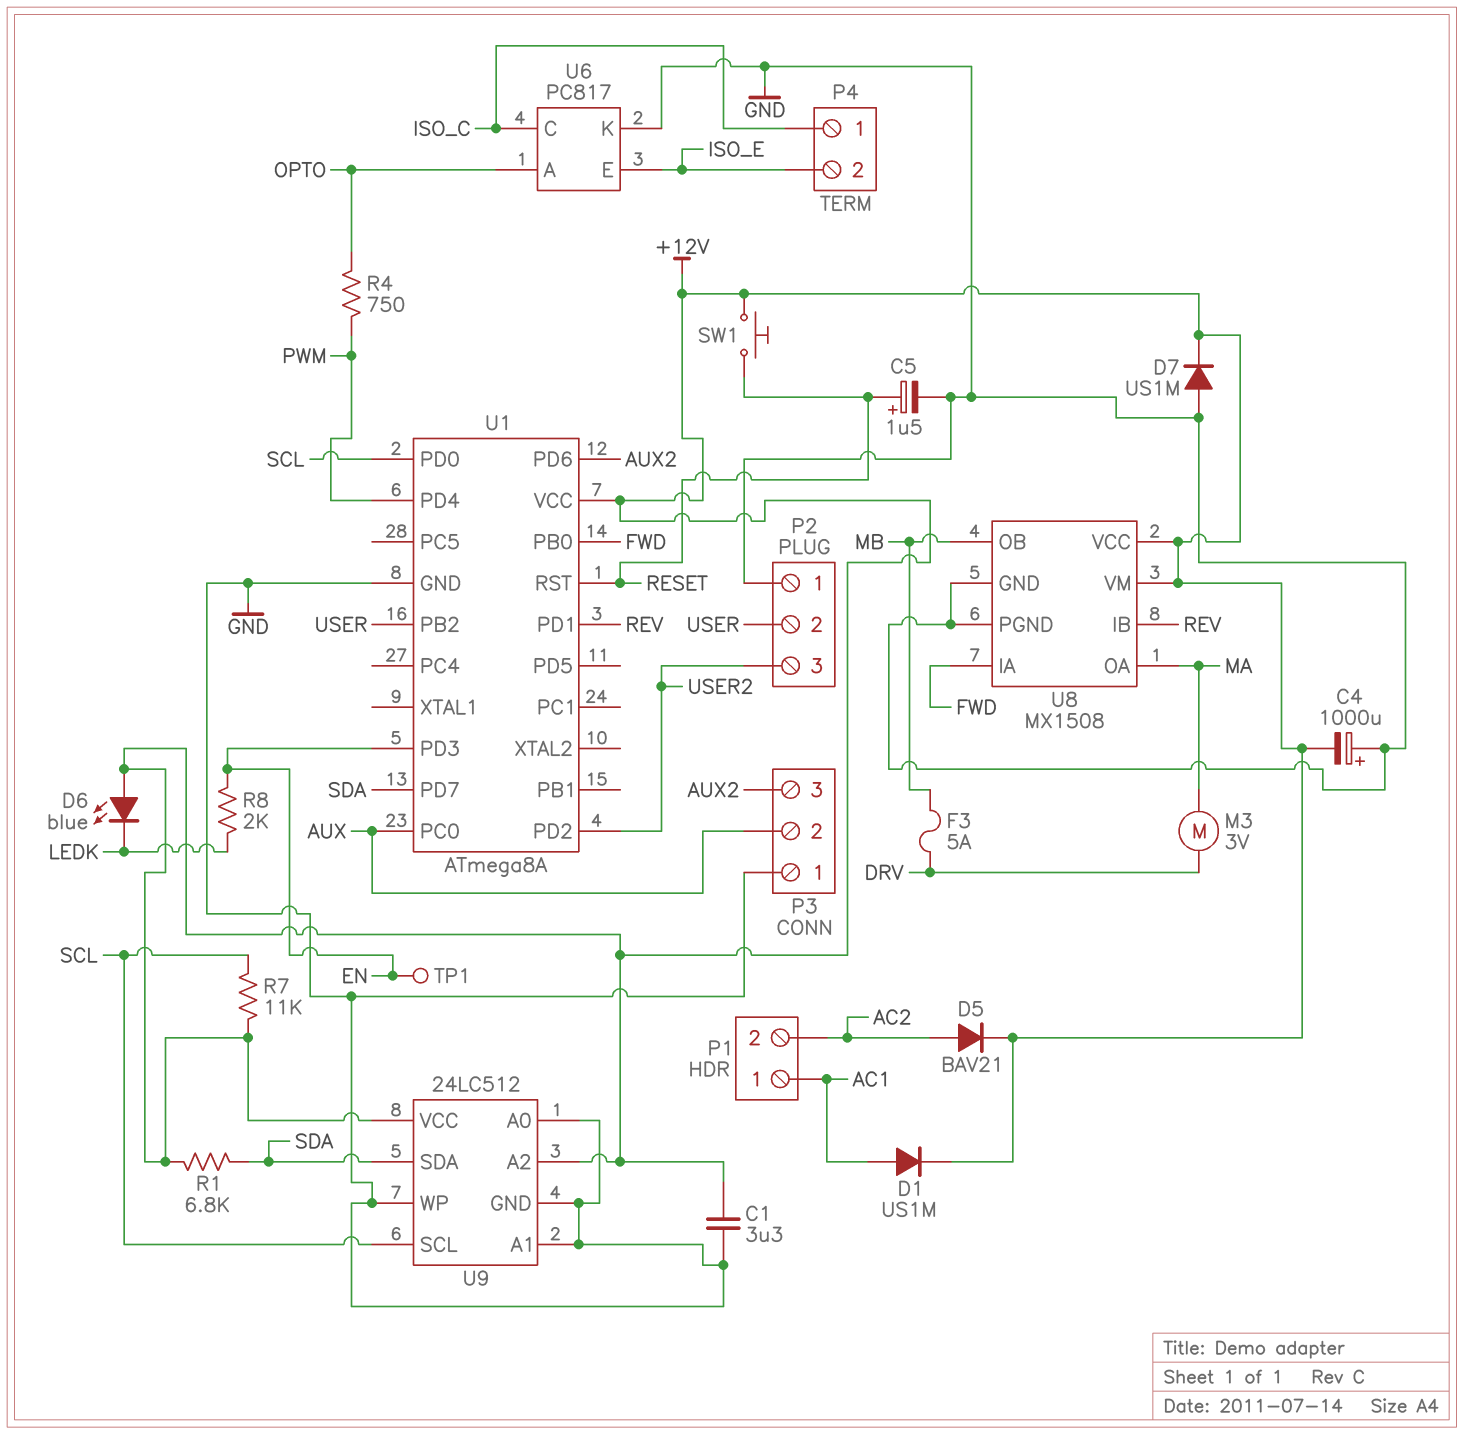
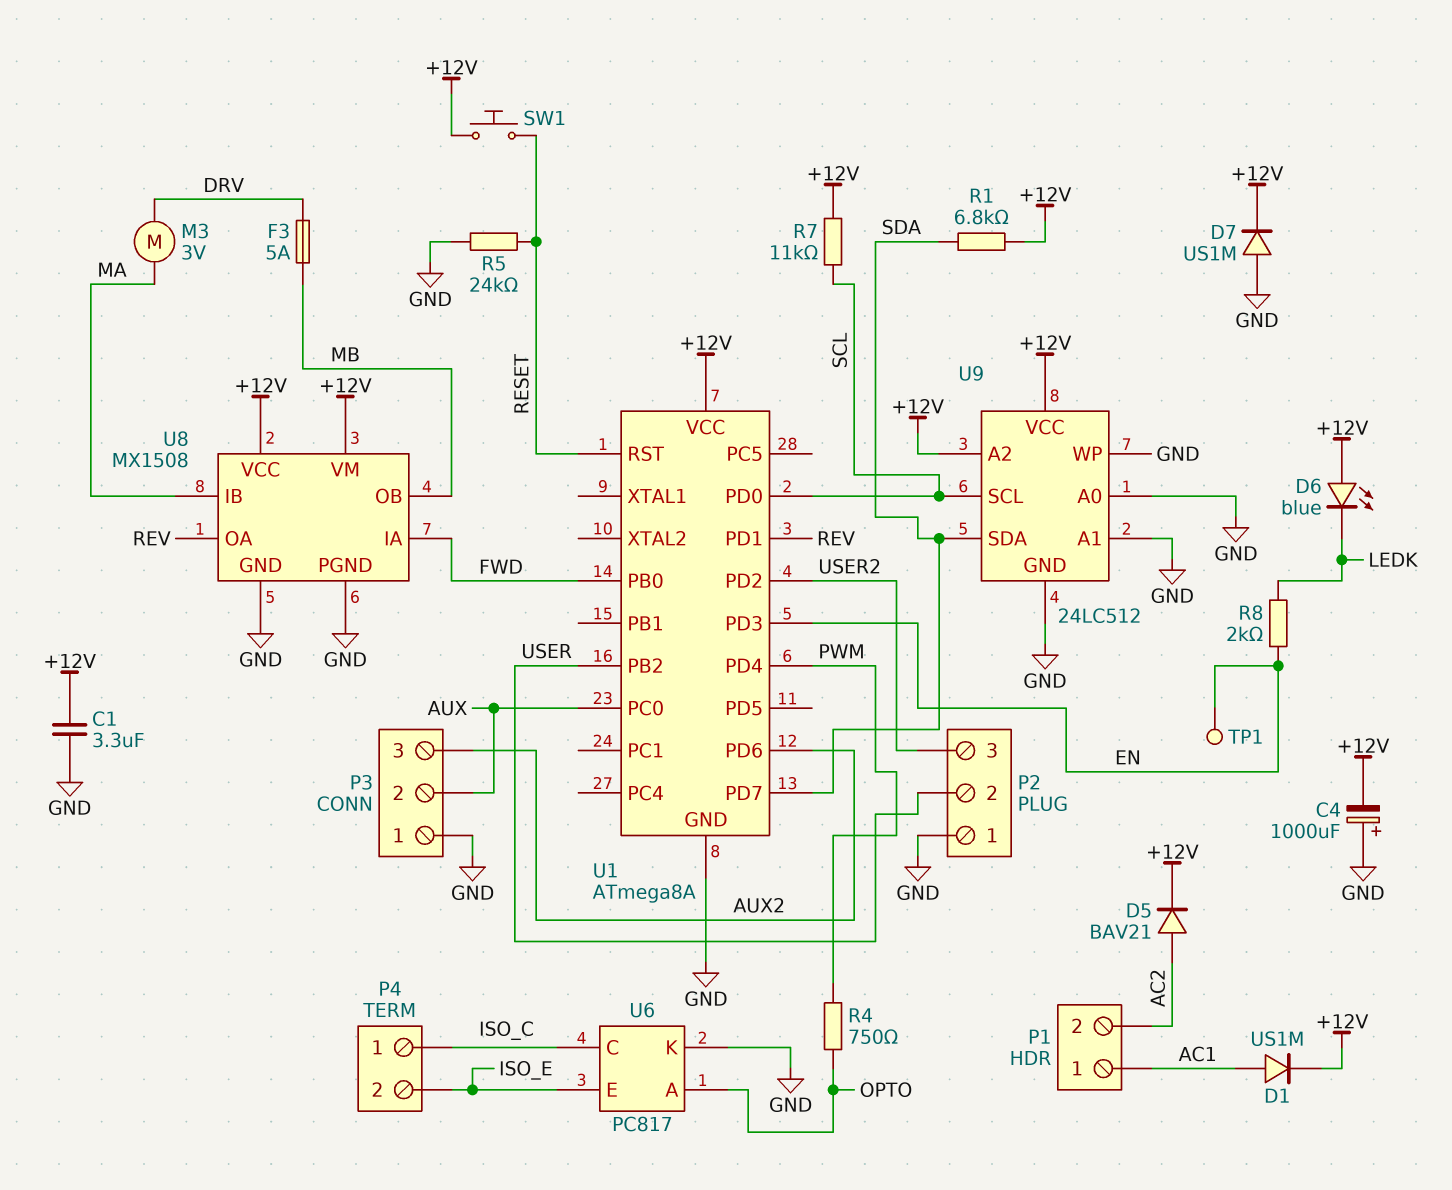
C5: 1.5uF (plus RESET, minus GND) -> none
R5: none -> 24k (GND, RESET)
U8 pin IB: REV -> MA
U8 pin OA: MA -> REV

